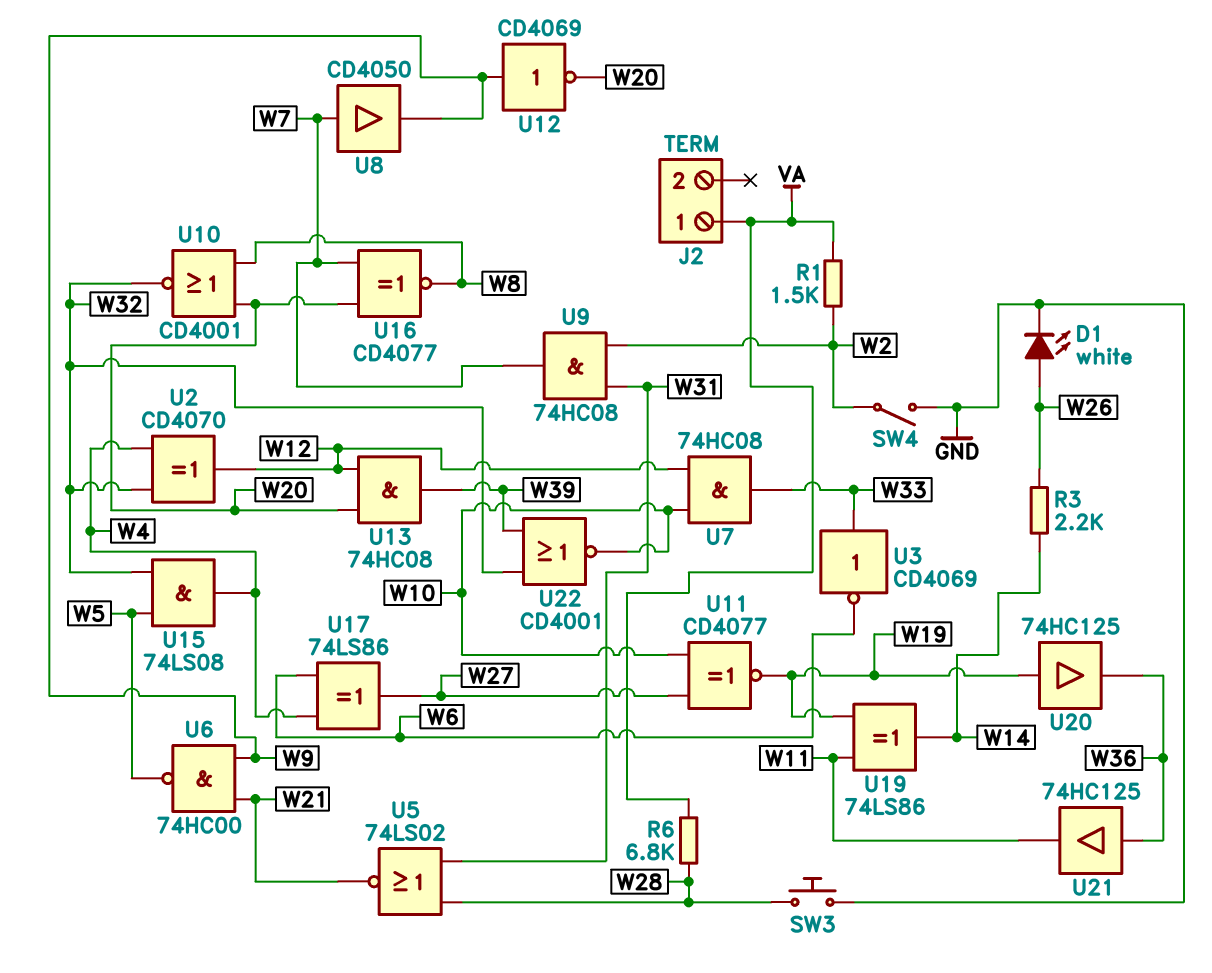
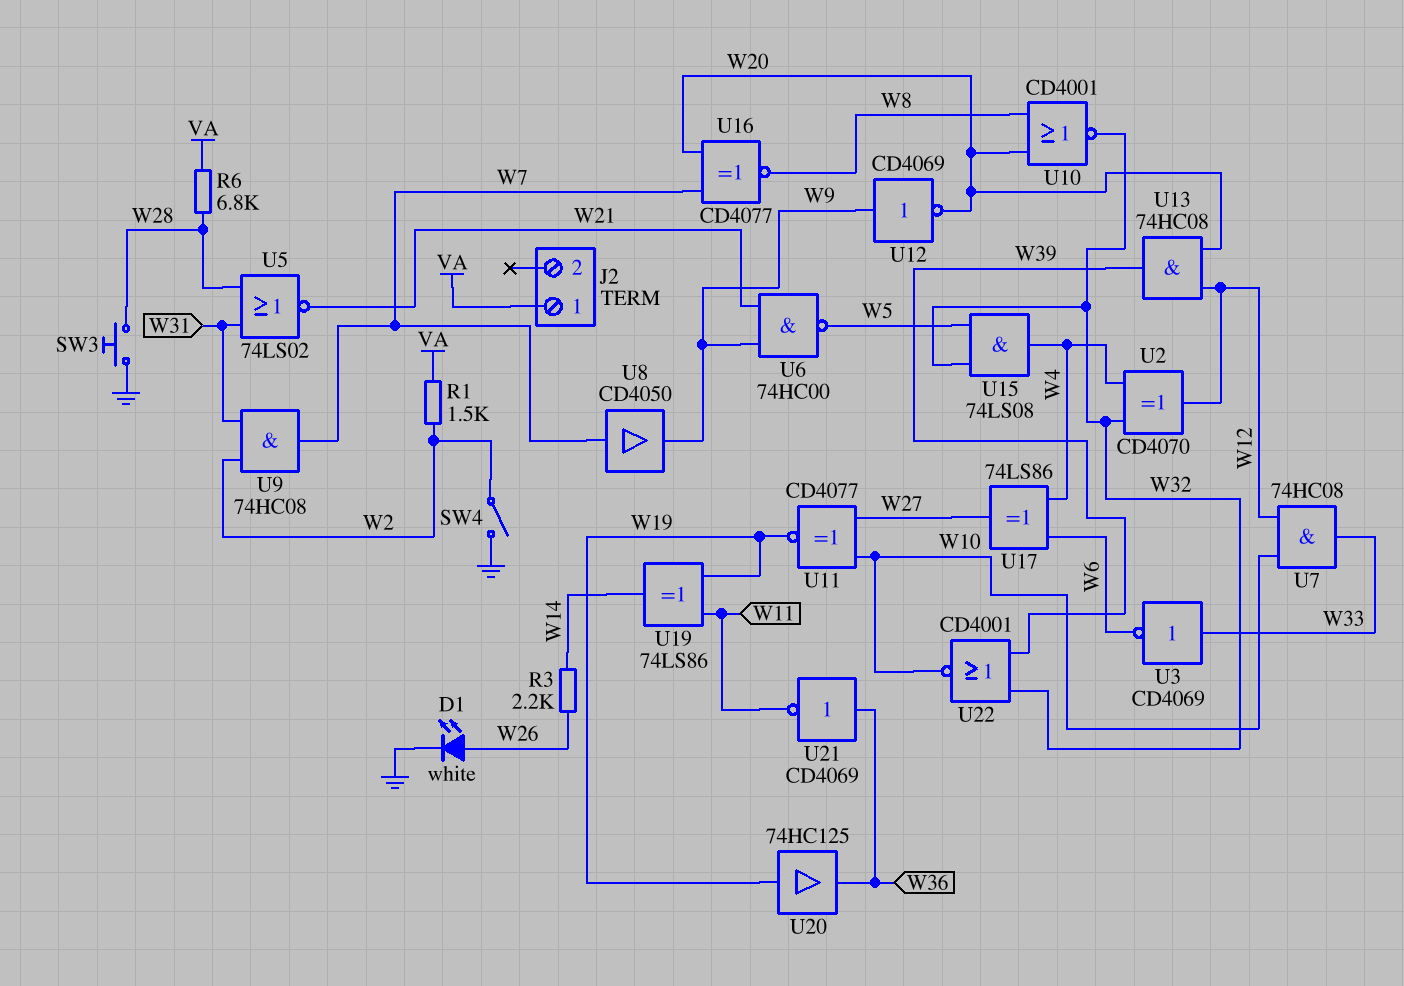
U21: buffer 74HC125 (in W36, out W11) -> NOT CD4069 (in W36, out W11)

